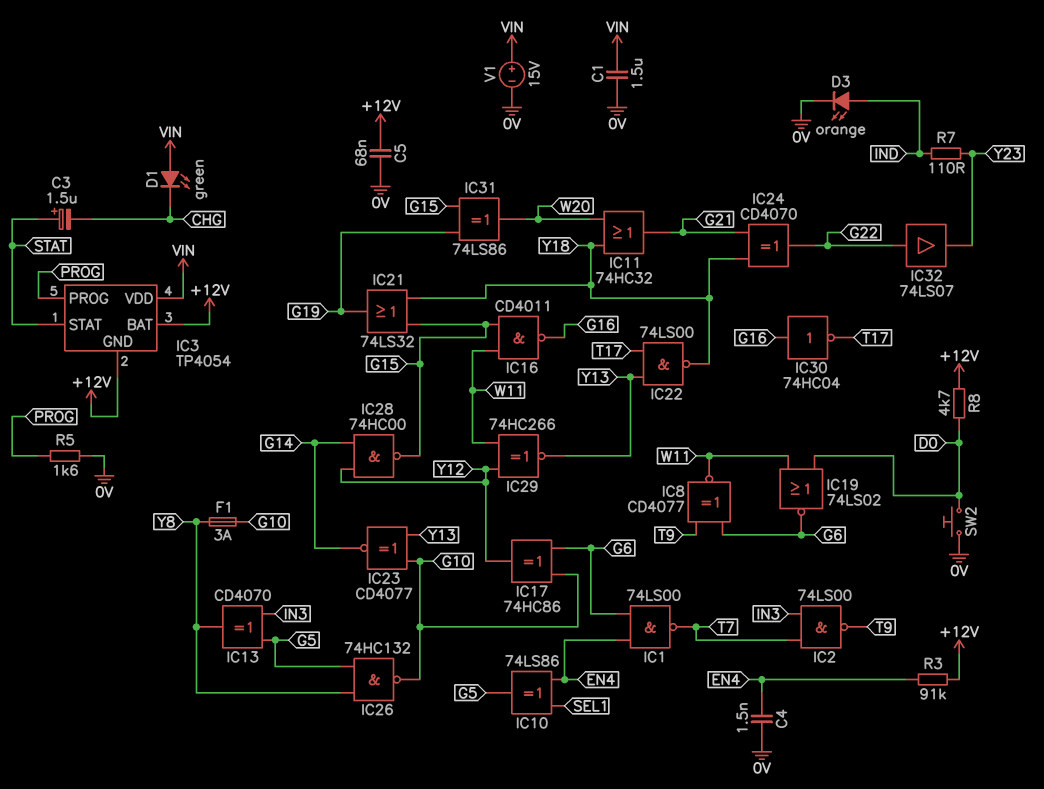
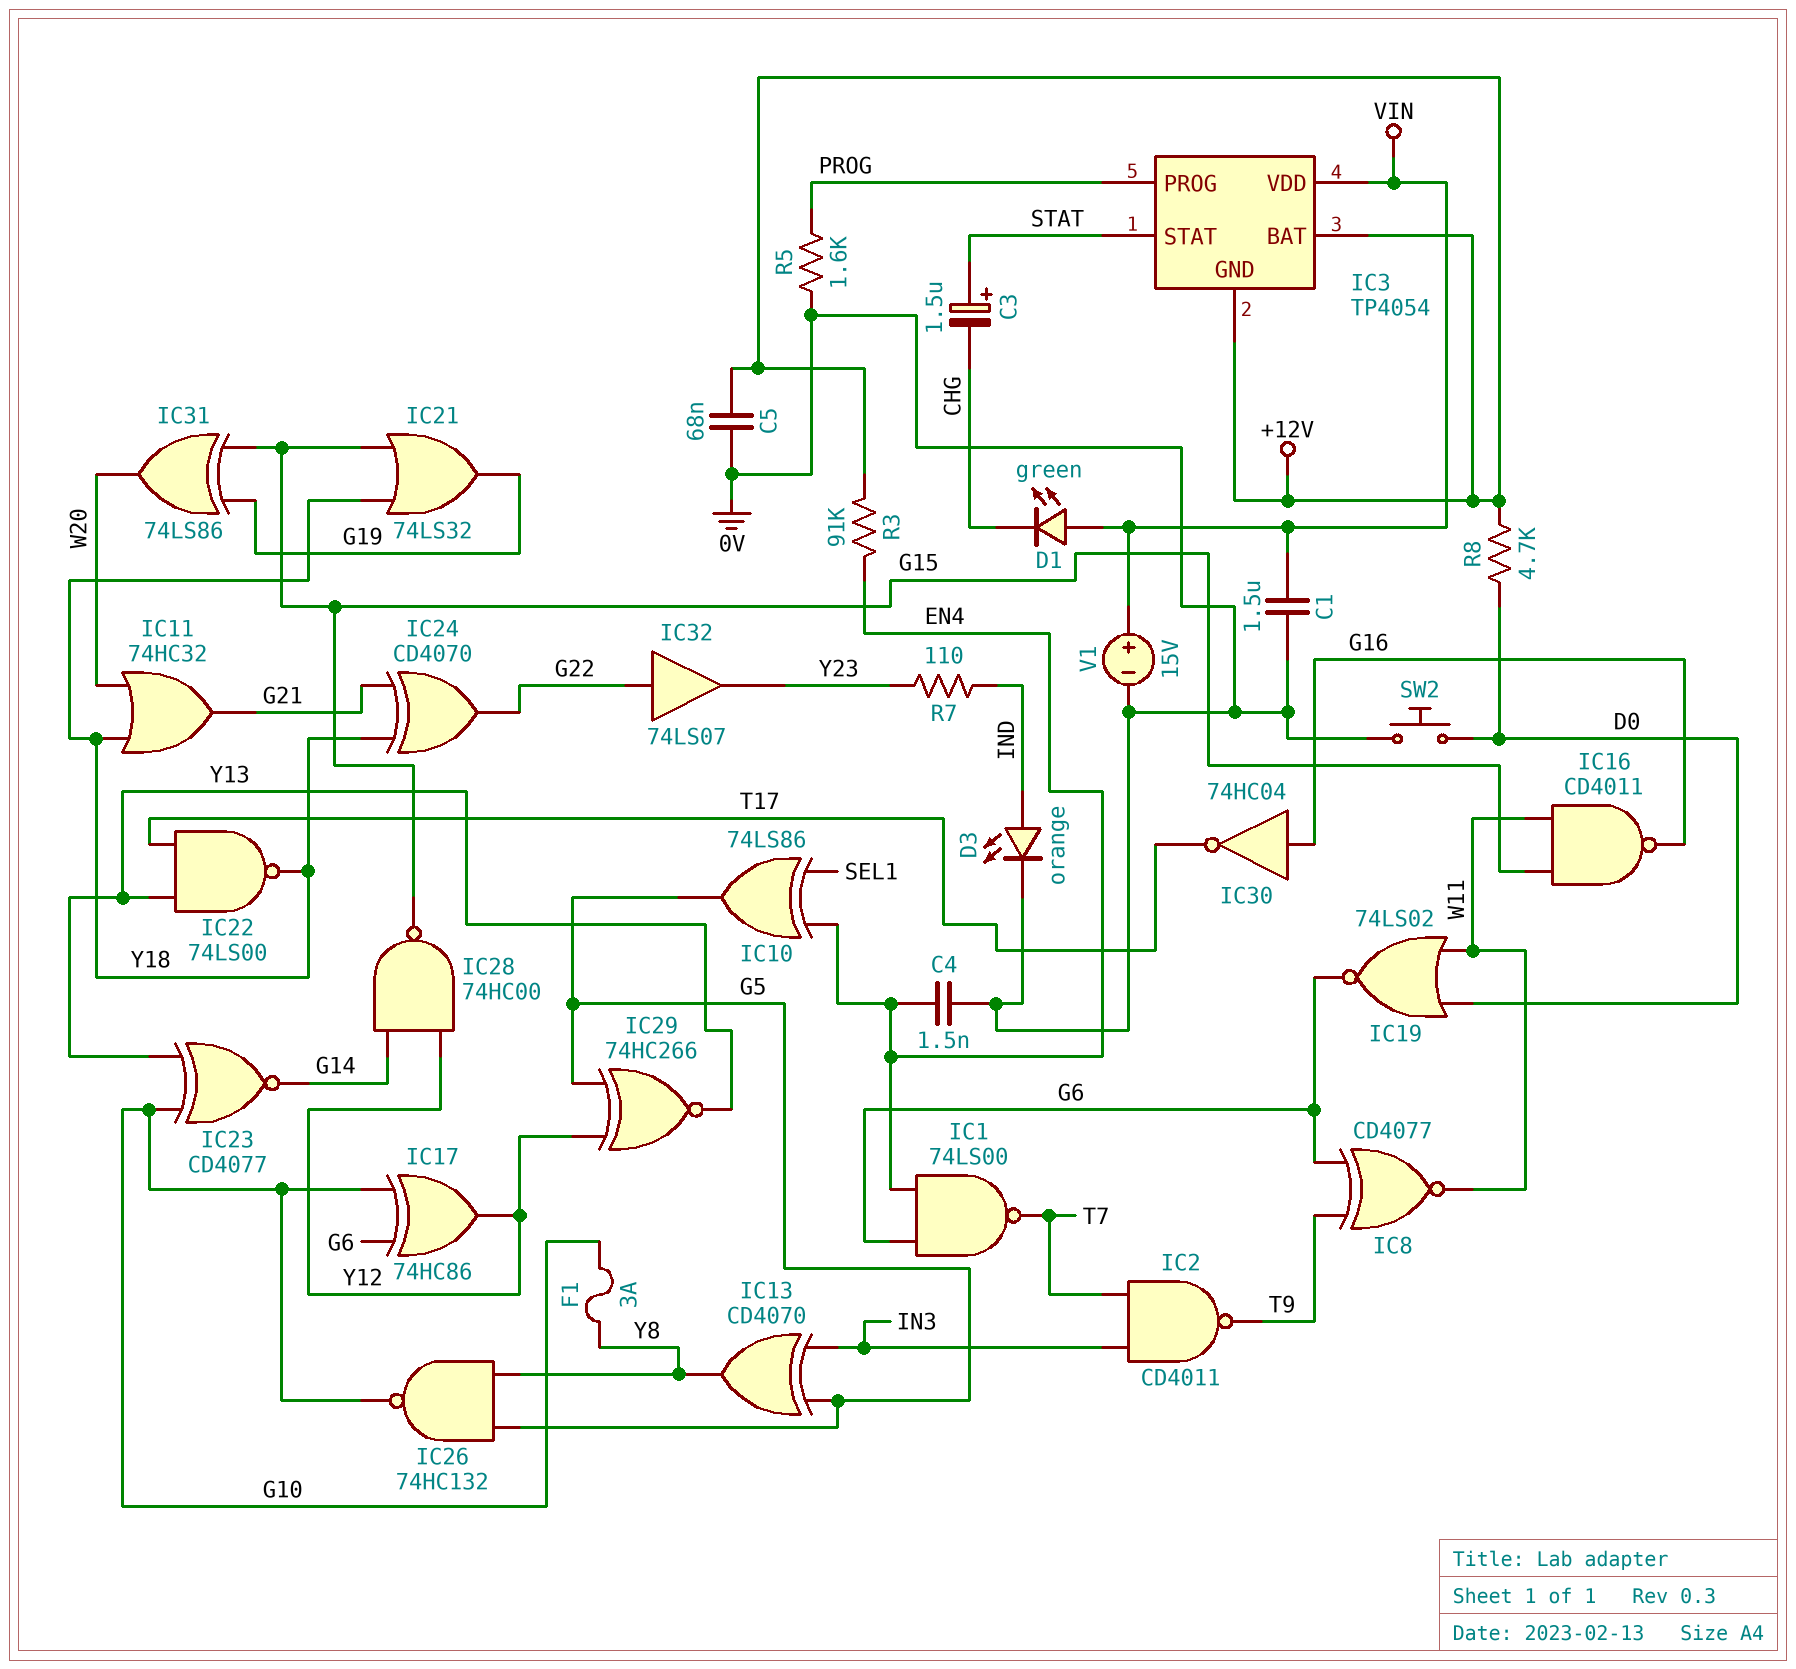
IC2: NAND 74LS00 (in IN3, in T7, out T9) -> NAND CD4011 (in IN3, in T7, out T9)
IC29: XNOR 74HC266 (in W11, in Y12, out Y13) -> XNOR 74HC266 (in G5, in Y12, out Y13)

